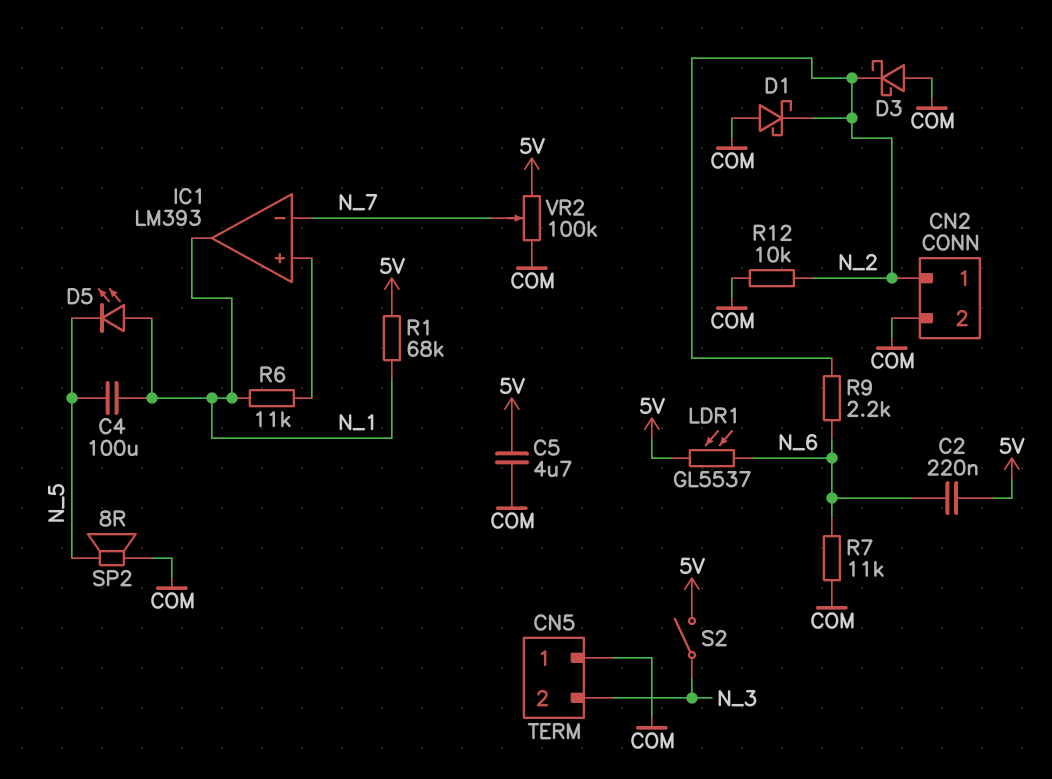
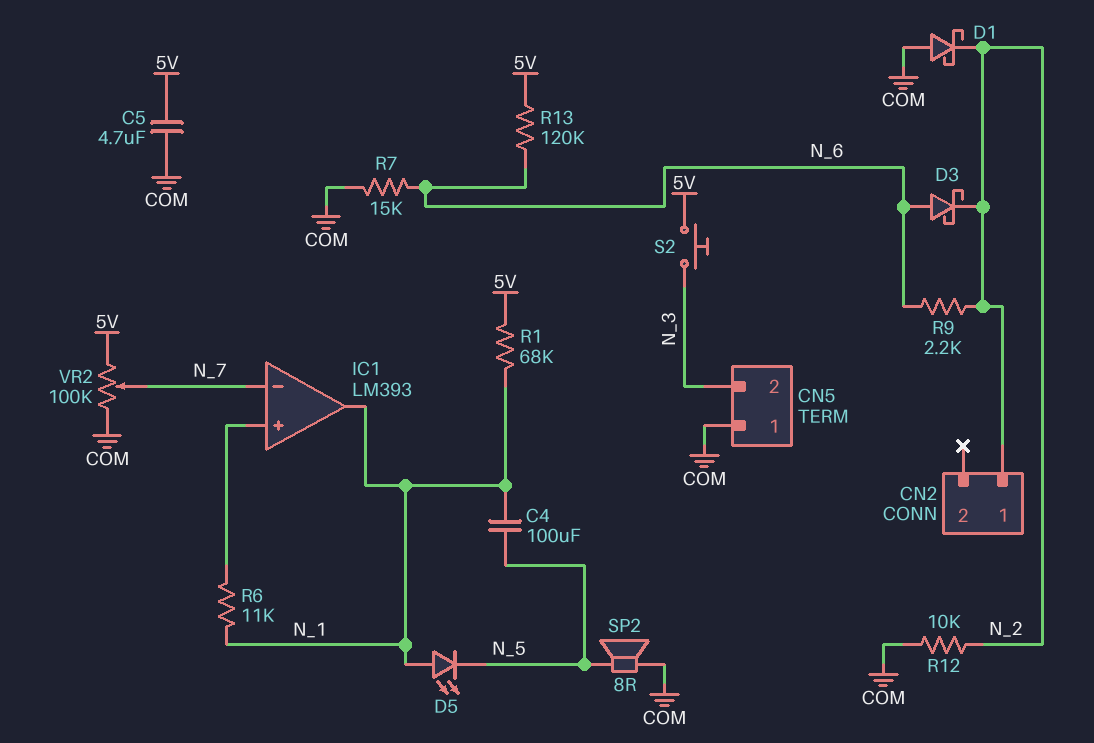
C2: 220nF (5V, N_6) -> none
CN2 pin 2: COM -> none
D3: schottky (A COM, K N_2) -> schottky (A N_6, K N_2)
LDR1: GL5537 (5V, N_6) -> none
R7: 11k (COM, N_6) -> 15k (COM, N_6)
R13: none -> 120k (5V, N_6)
S2: switch (5V, N_3) -> button (5V, N_3)

